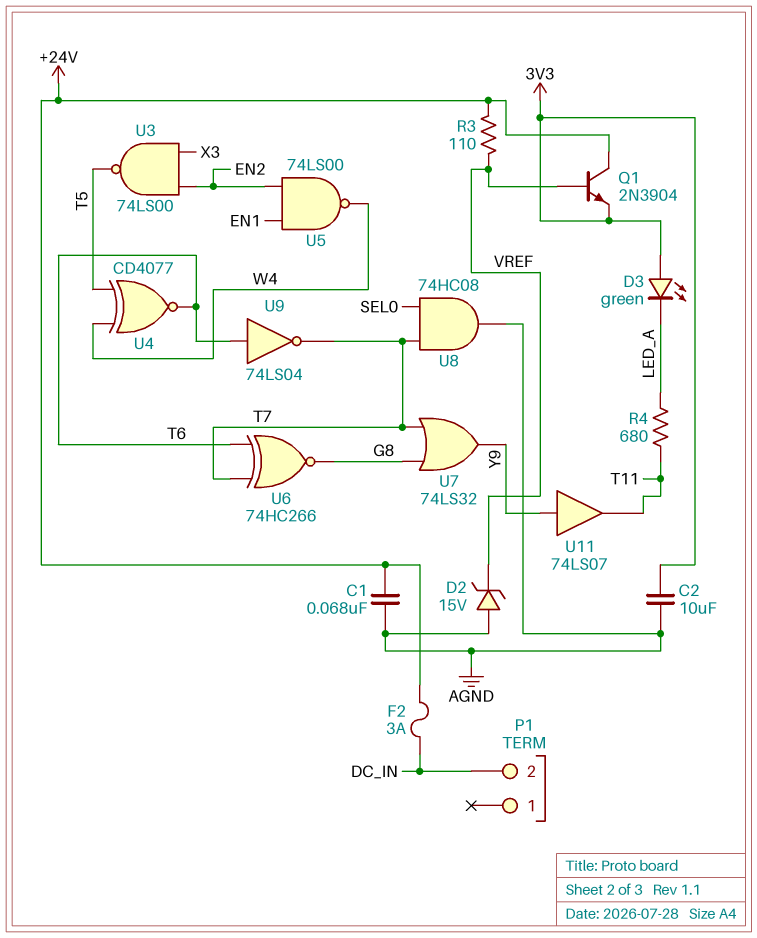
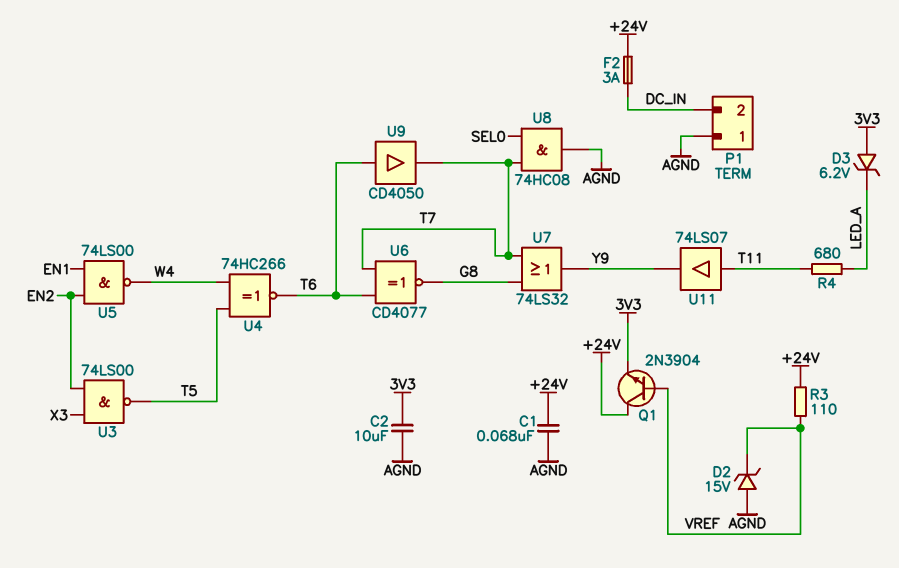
D3: LED green (A 3V3, K LED_A) -> zener 6.2V (A 3V3, K LED_A)
P1 pin 1: none -> AGND
U4: XNOR CD4077 (in T5, in W4, out T6) -> XNOR 74HC266 (in T5, in W4, out T6)
U6: XNOR 74HC266 (in T6, in T7, out G8) -> XNOR CD4077 (in T6, in T7, out G8)
U9: NOT 74LS04 (in T6, out T7) -> buffer CD4050 (in T6, out T7)
U11: buffer 74LS07 (in Y9, out T11) -> buffer 74LS07 (in T11, out Y9)

